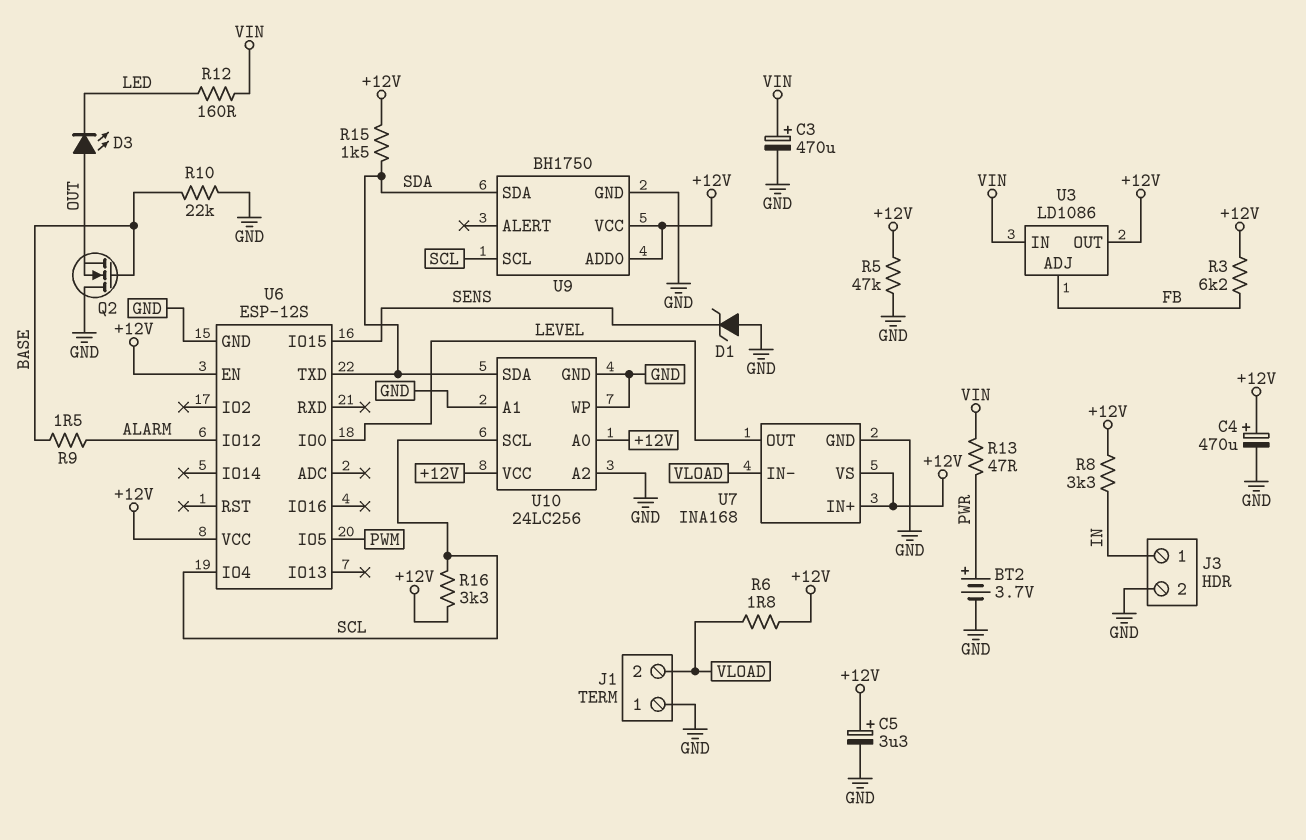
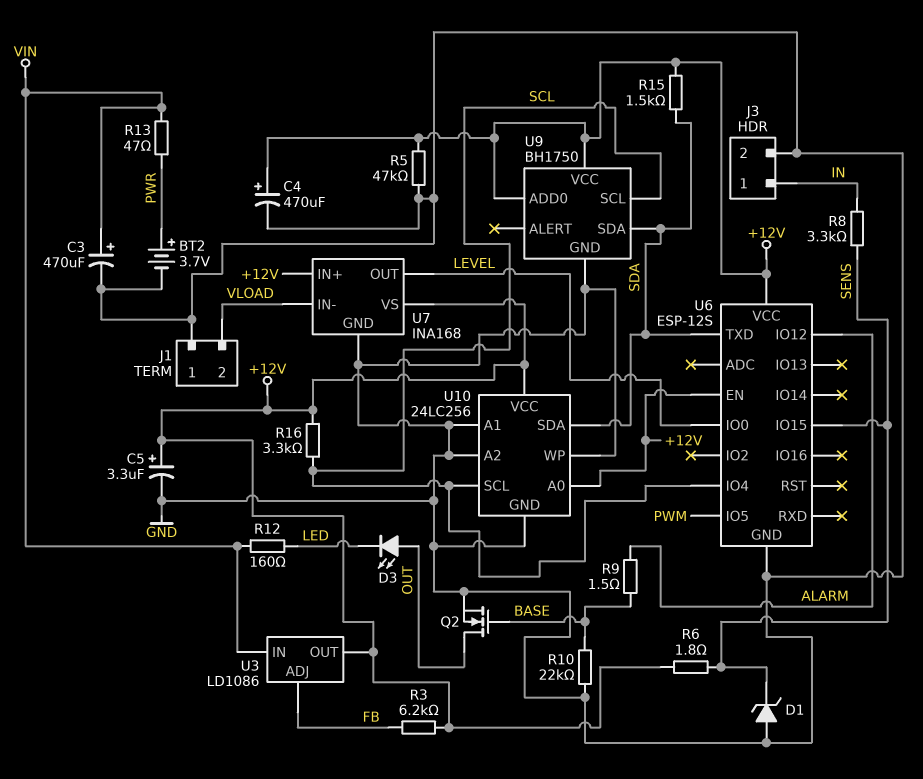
Q2: NMOS (G BASE, D GND, S OUT) -> NMOS (G BASE, D OUT, S GND)
R6: 1.8 (+12V, VLOAD) -> 1.8 (+12V, SENS)
R8: 3.3k (+12V, IN) -> 3.3k (IN, SENS)

